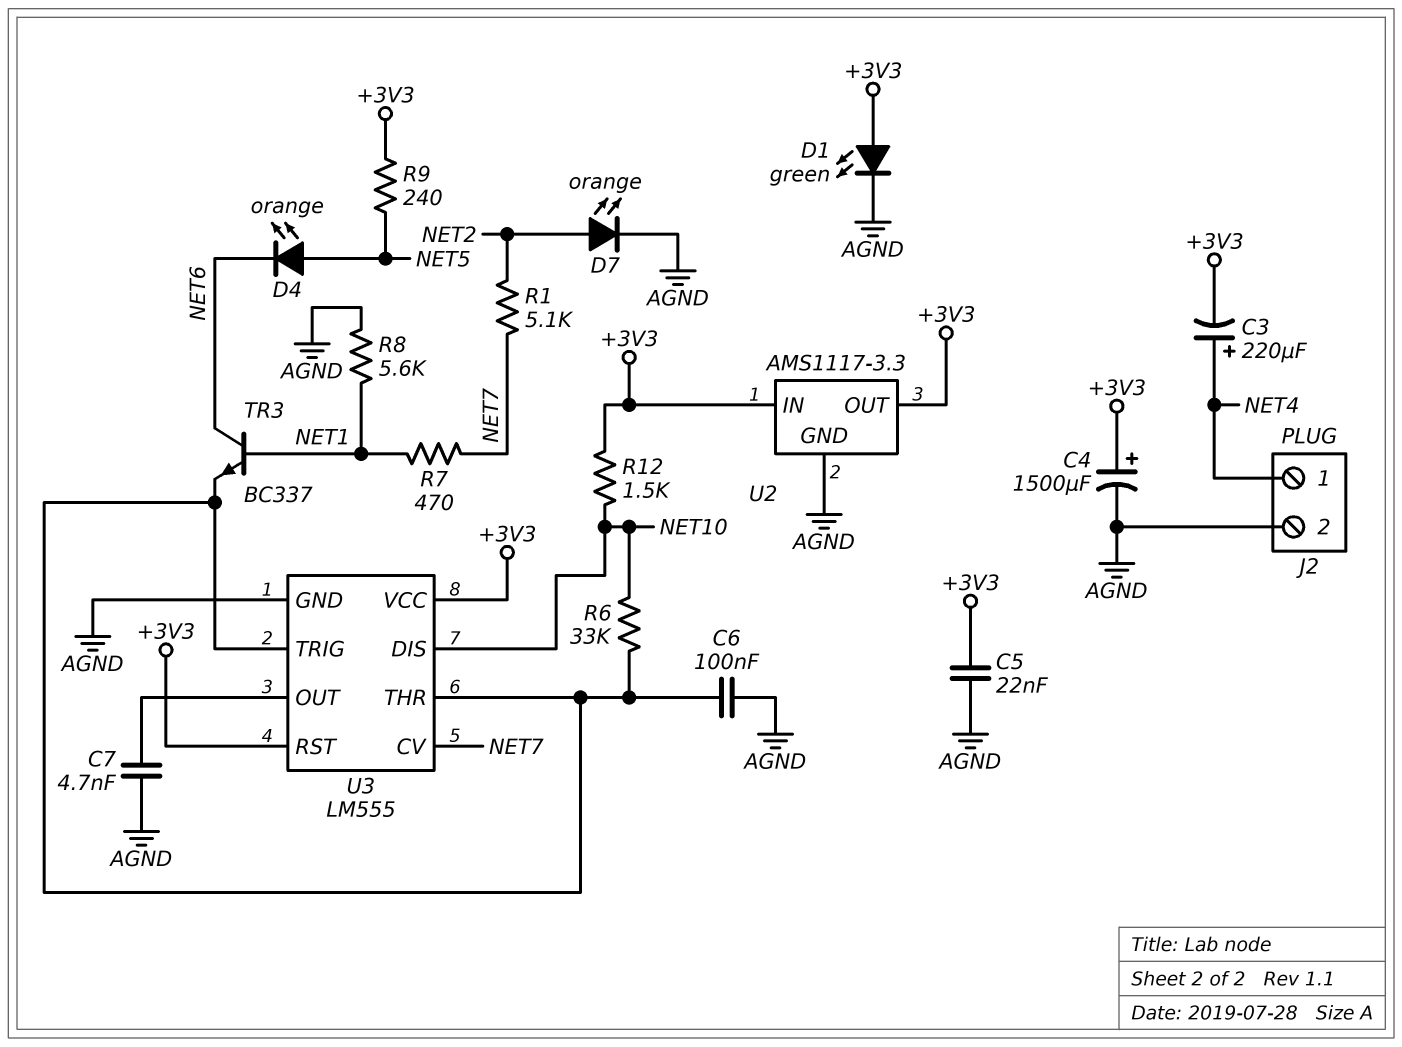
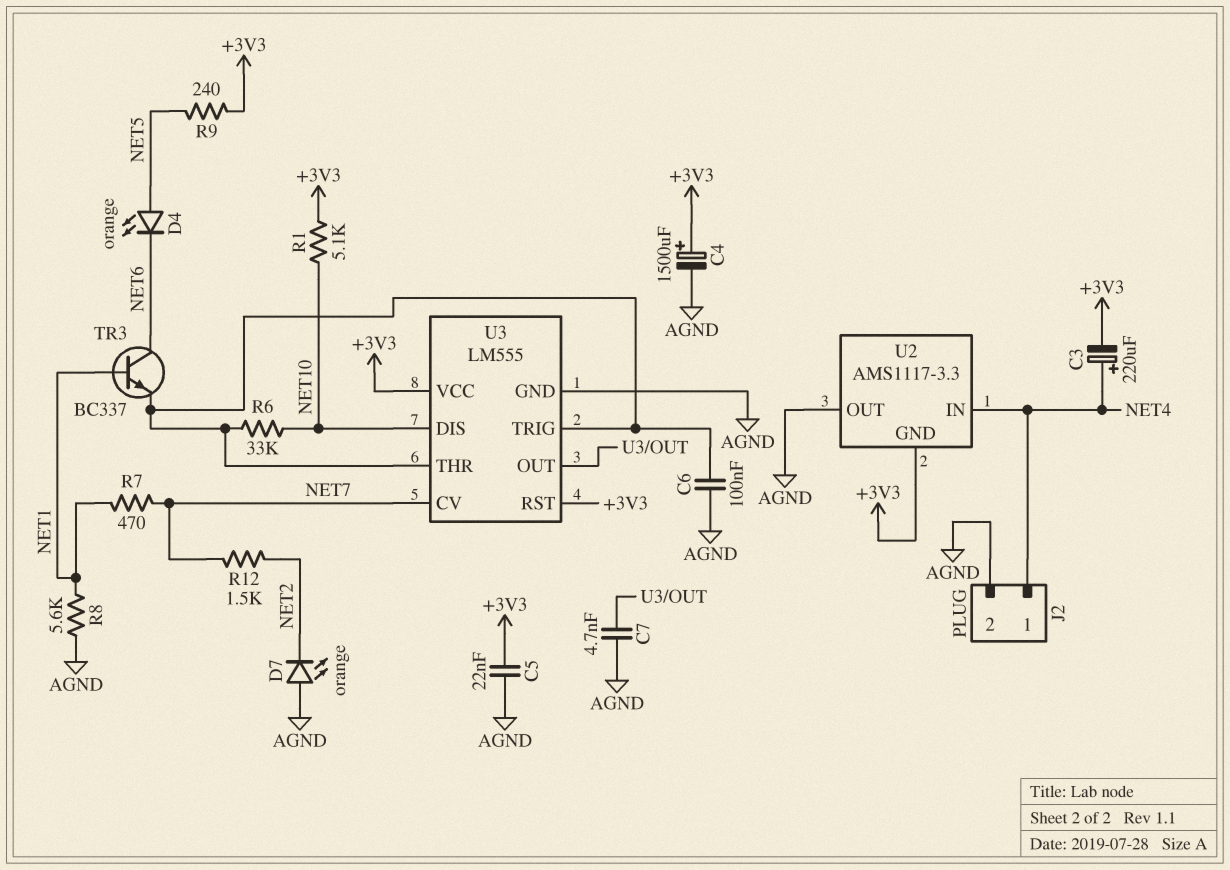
D1: LED green (A +3V3, K AGND) -> none
D7: LED orange (A NET2, K AGND) -> LED orange (A AGND, K NET2)
R1: 5.1k (NET2, NET7) -> 5.1k (+3V3, NET10)
R12: 1.5k (+3V3, NET10) -> 1.5k (NET2, NET7)
U2 pin GND: AGND -> +3V3
U2 pin IN: +3V3 -> NET4
U2 pin OUT: +3V3 -> AGND

